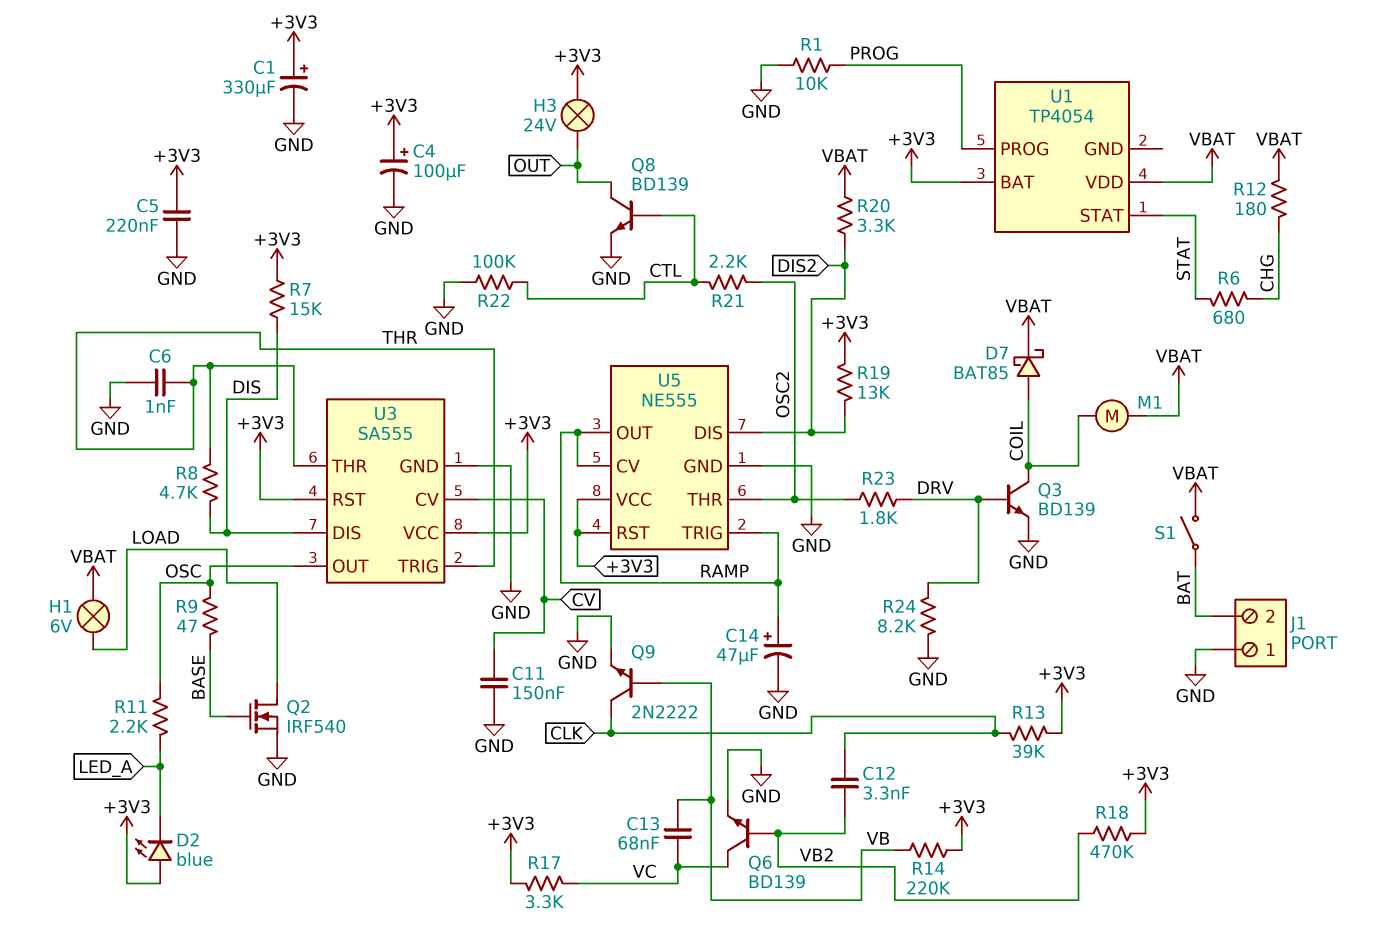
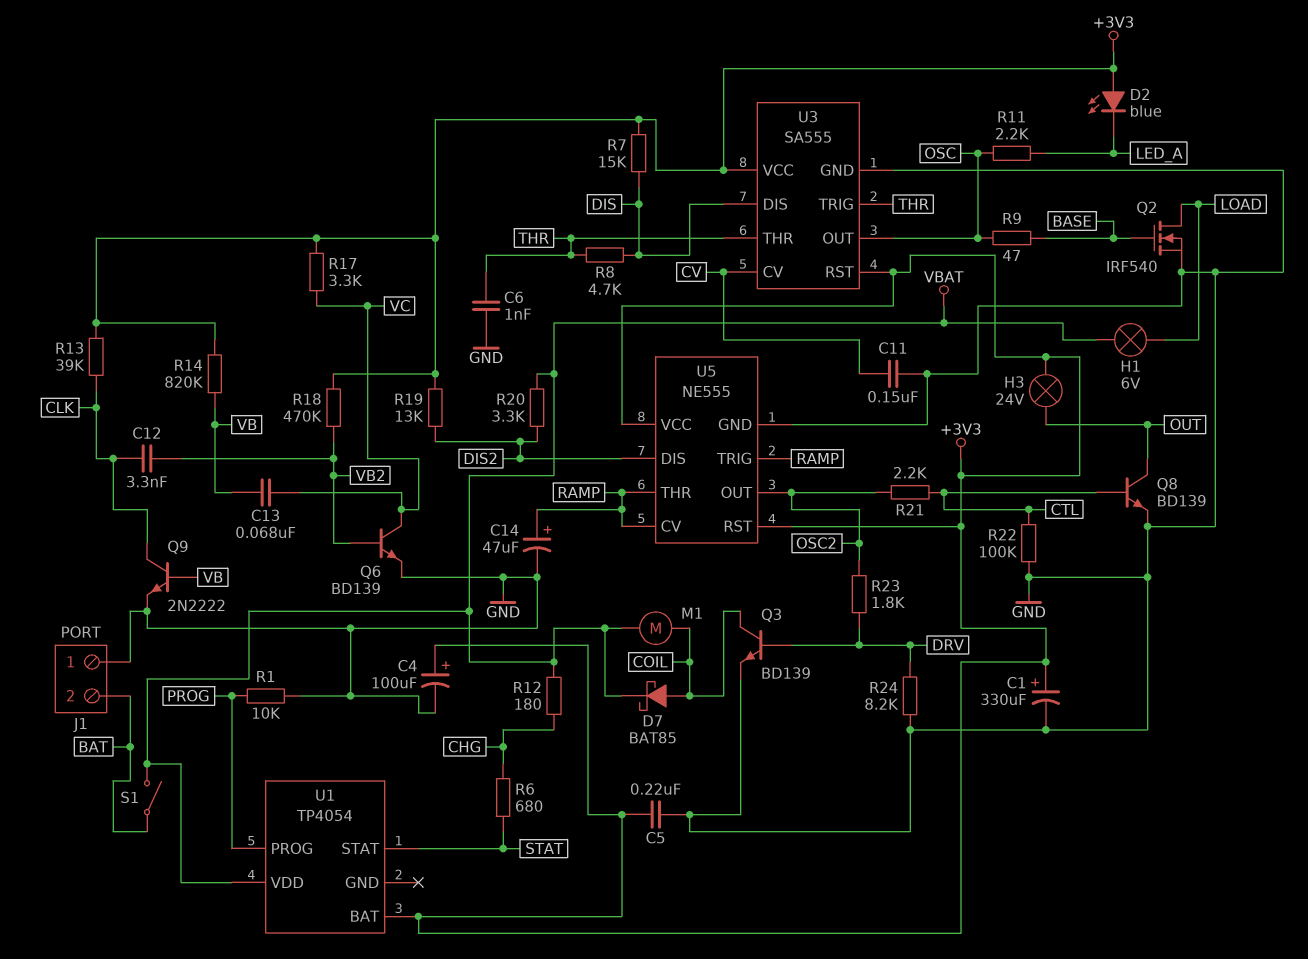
R14: 220k (+3V3, VB) -> 820k (+3V3, VB)
U5 pin OUT: RAMP -> OSC2
U5 pin THR: OSC2 -> RAMP

